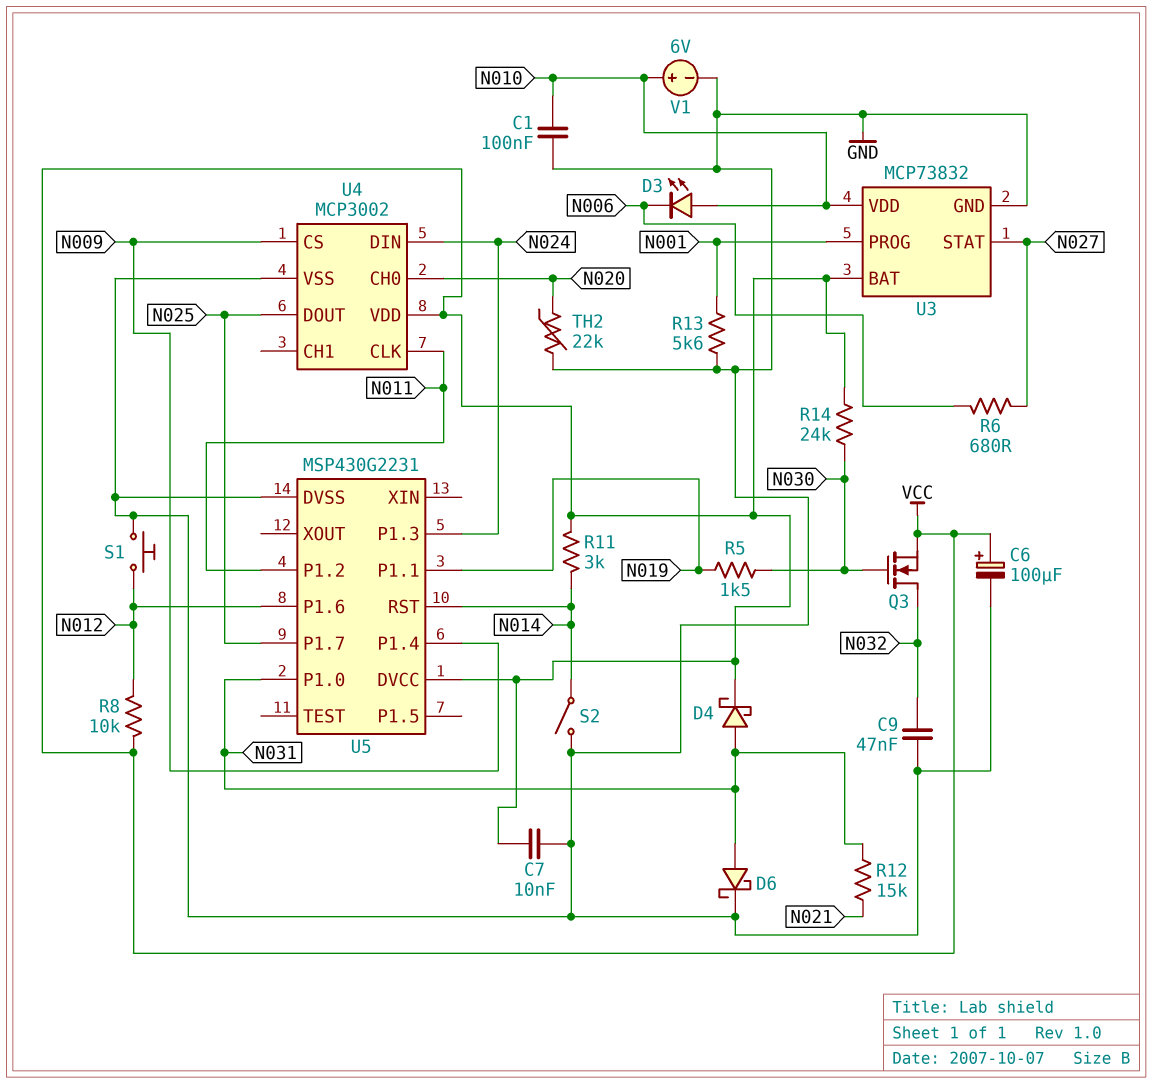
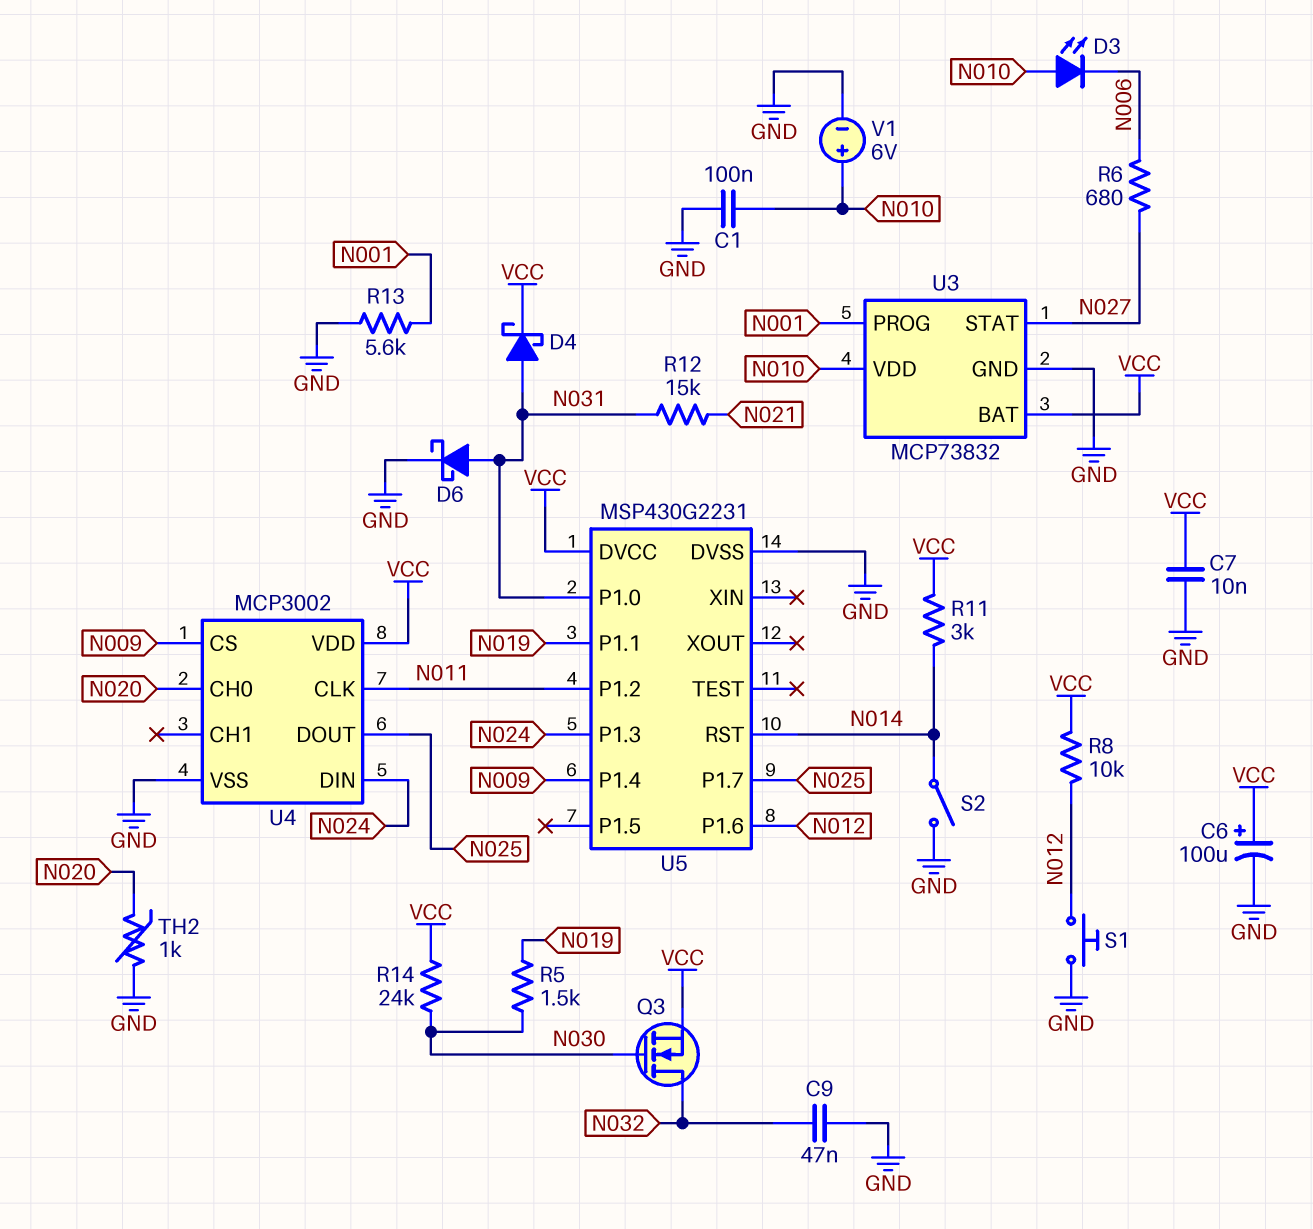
TH2: 22k (GND, N020) -> 1k (GND, N020)

